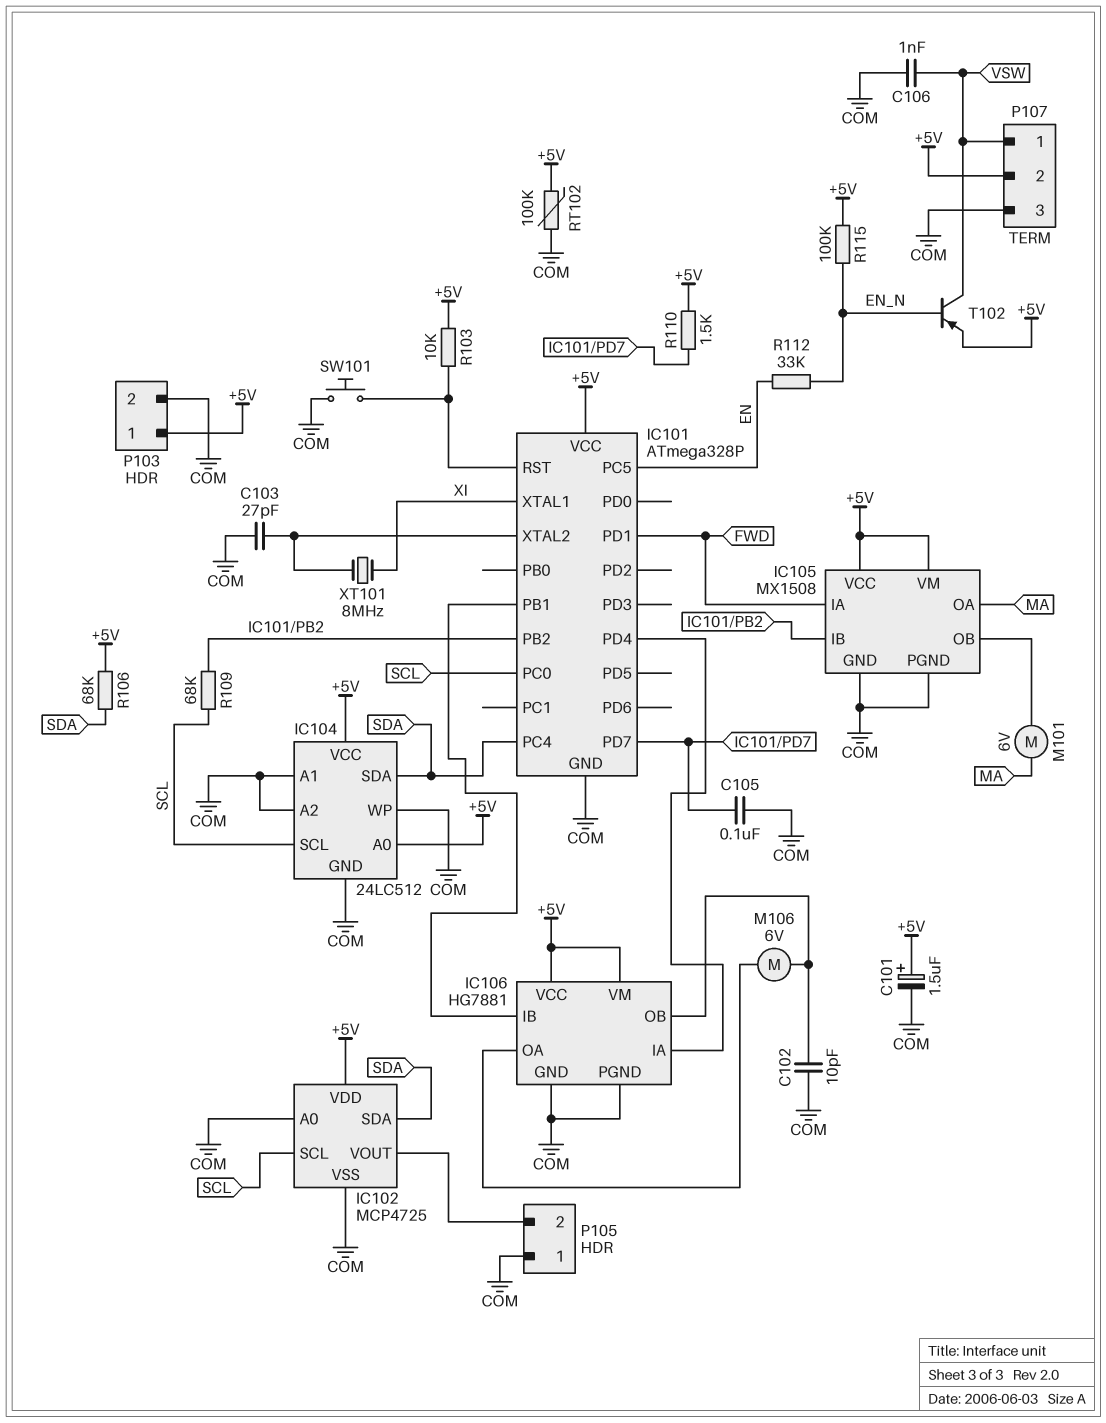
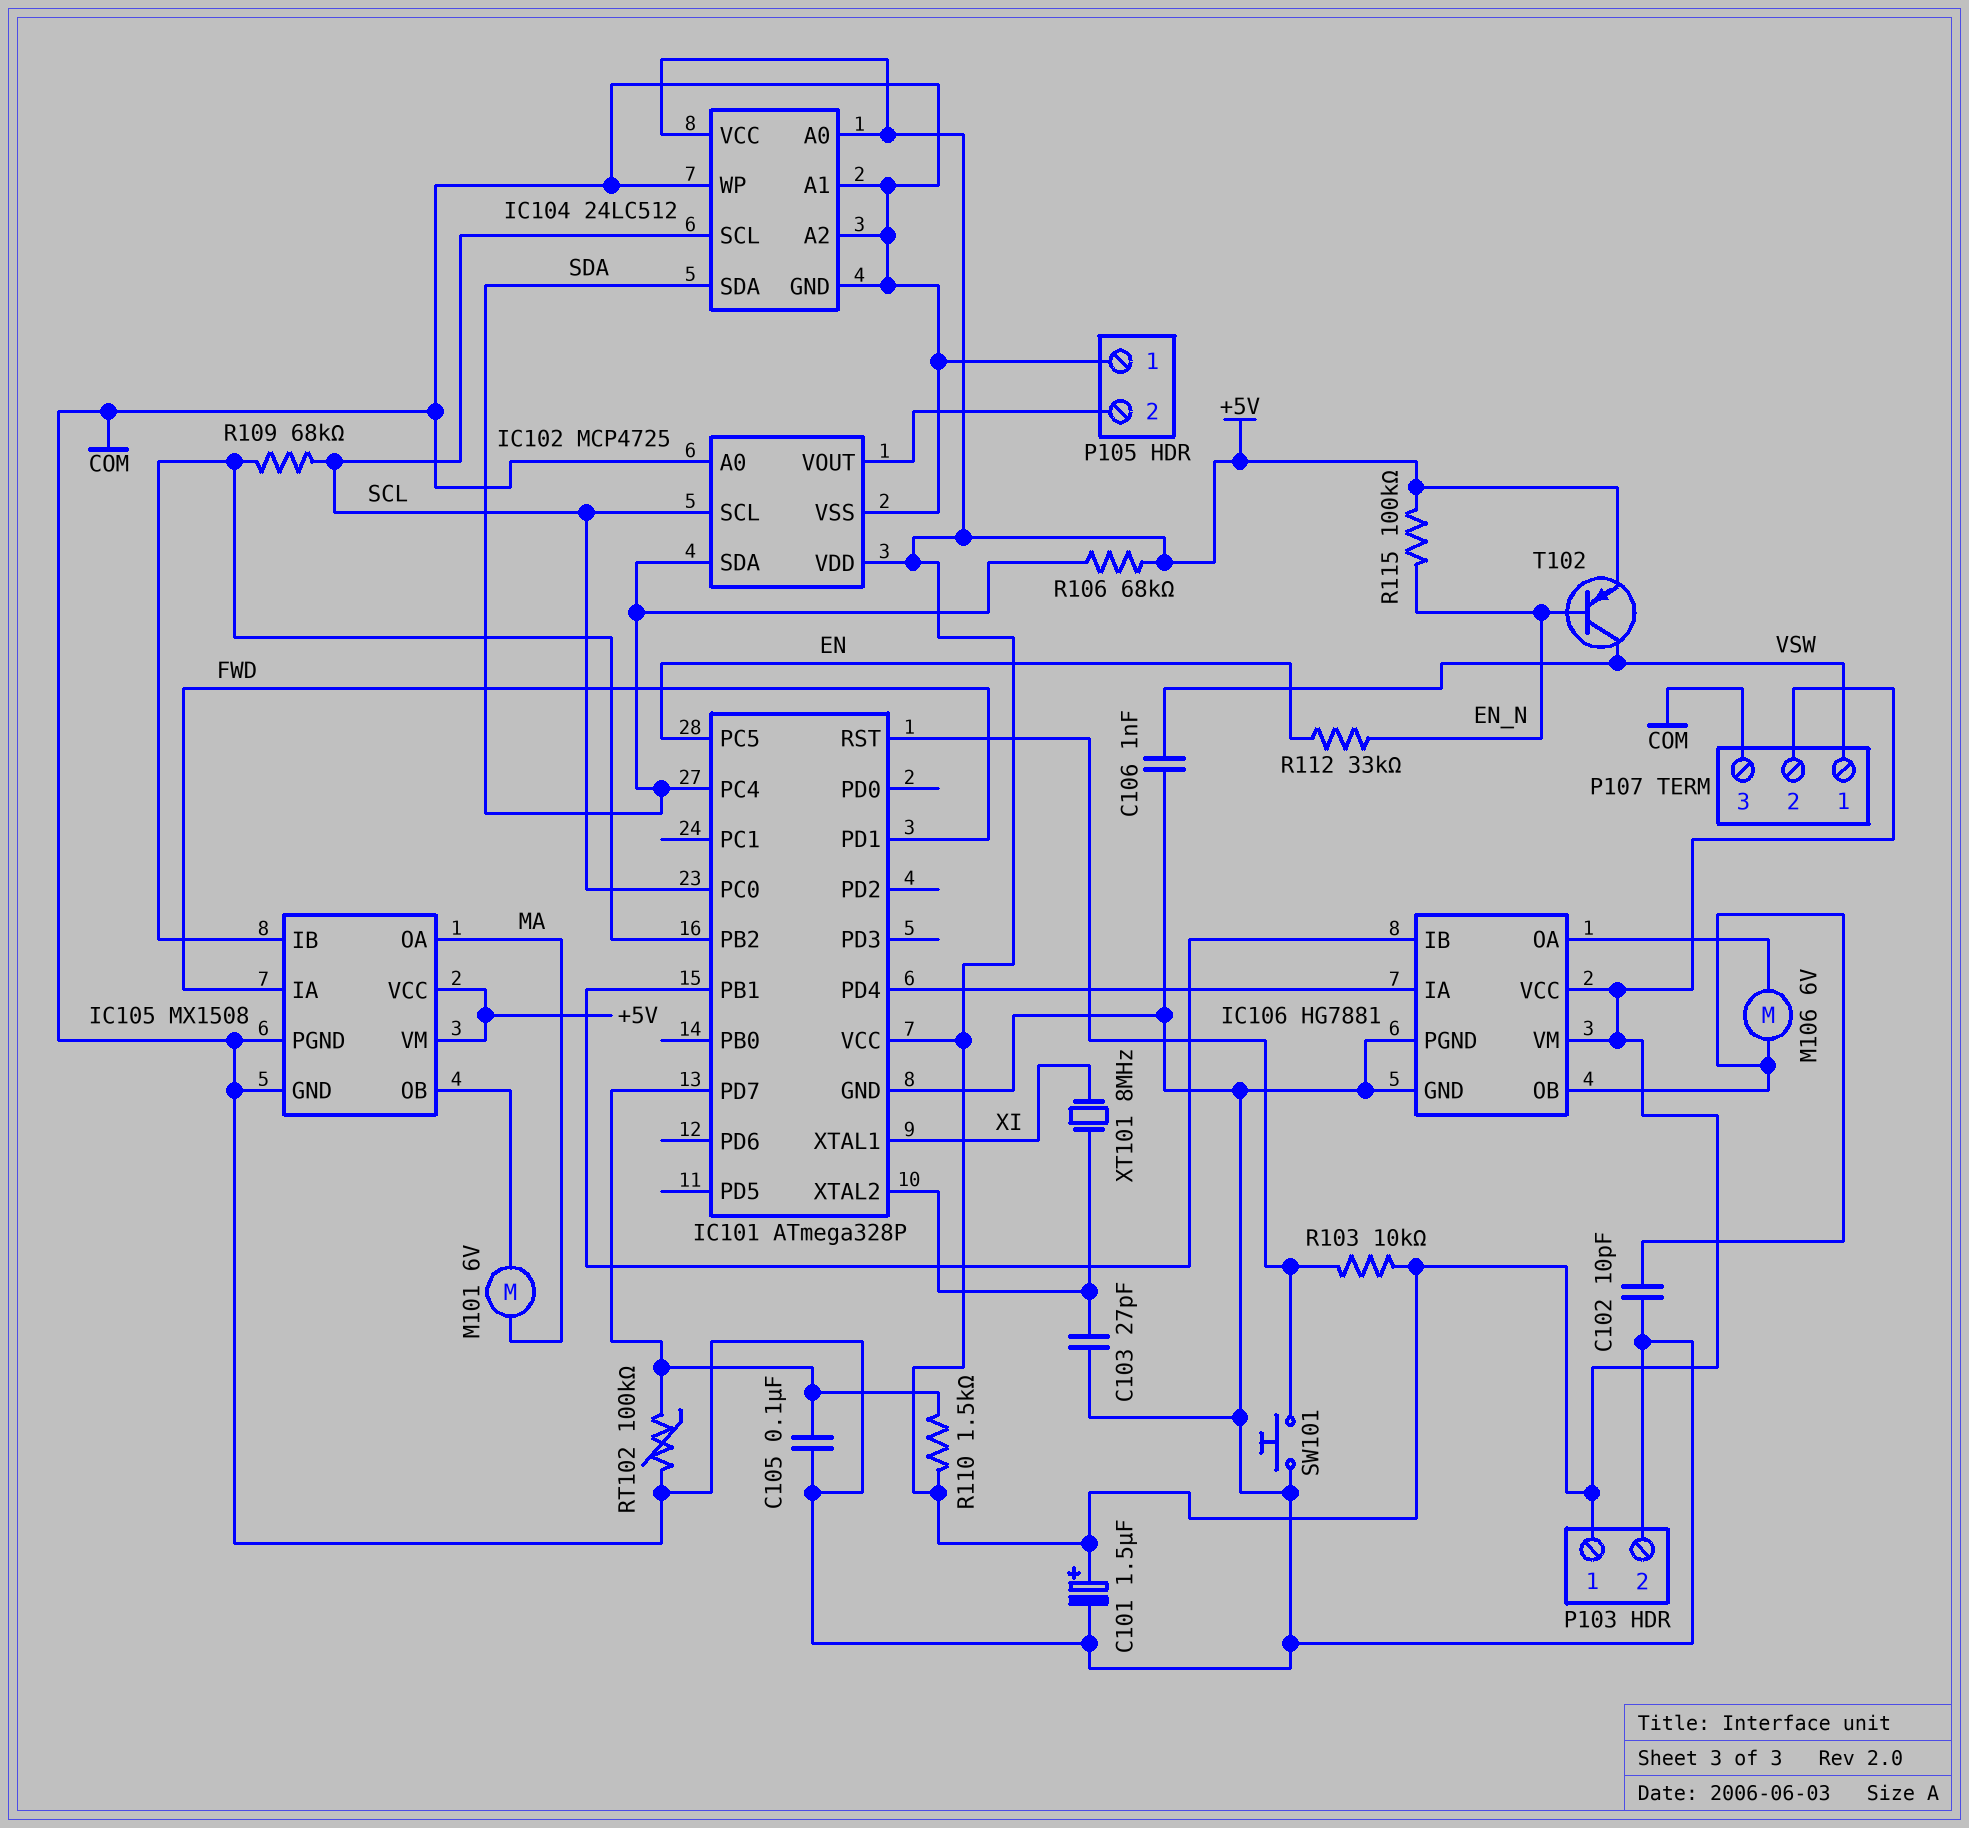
RT102: 100k (+5V, COM) -> 100k (COM, IC101/PD7)

